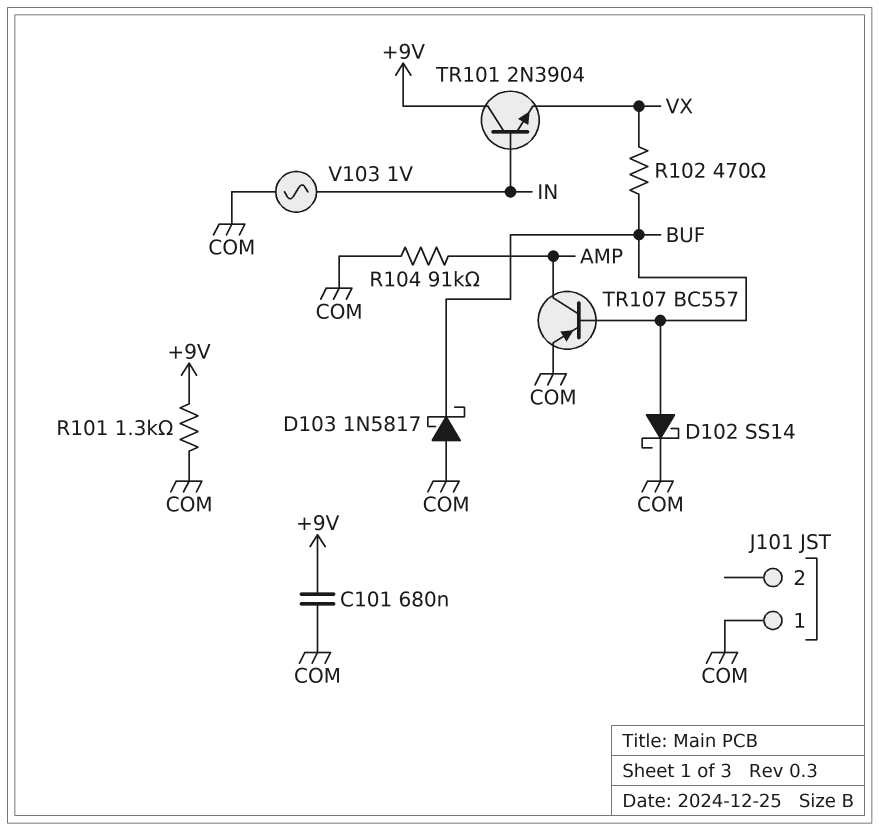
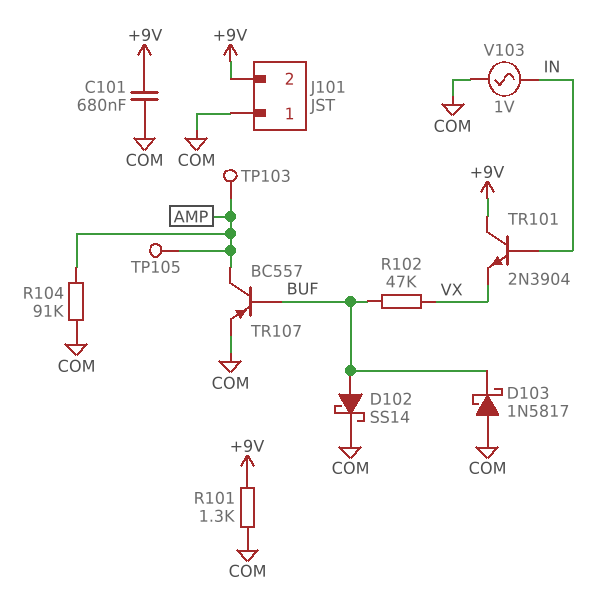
J101 pin 2: none -> +9V
R102: 470 (BUF, VX) -> 47k (BUF, VX)
TP103: none -> test point (AMP)
TP105: none -> test point (AMP)

